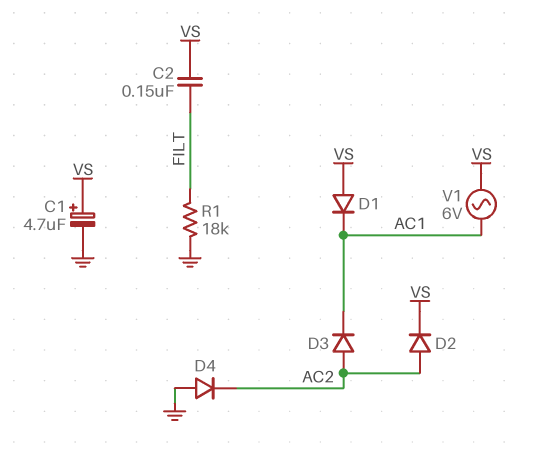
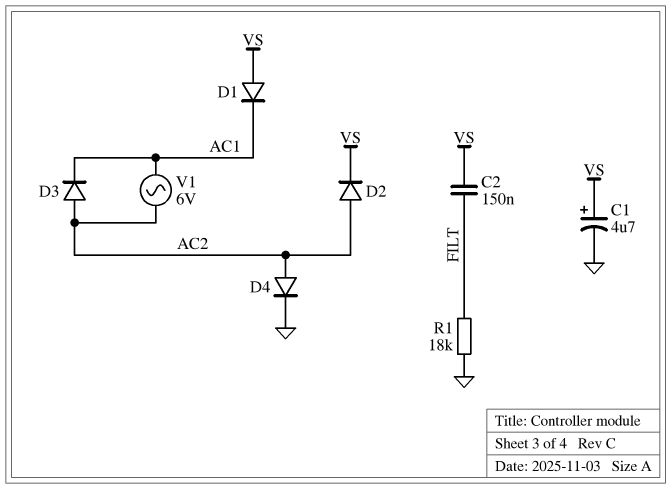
D4: diode (A GND, K AC2) -> diode (A AC2, K GND)
V1: AC 6V (AC1, VS) -> AC 6V (AC1, AC2)

